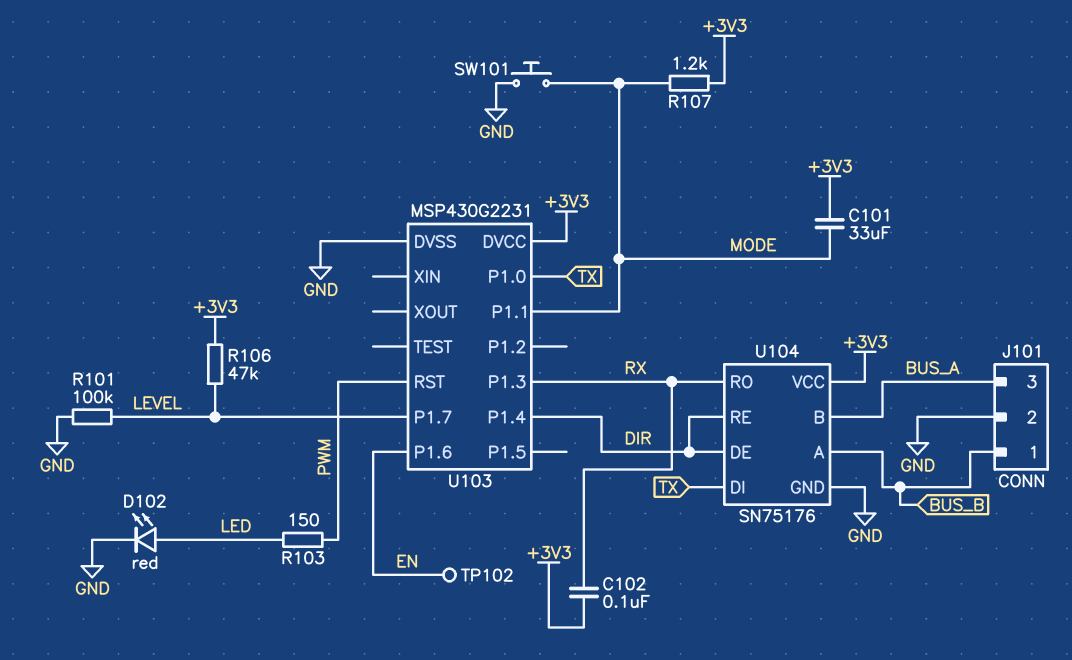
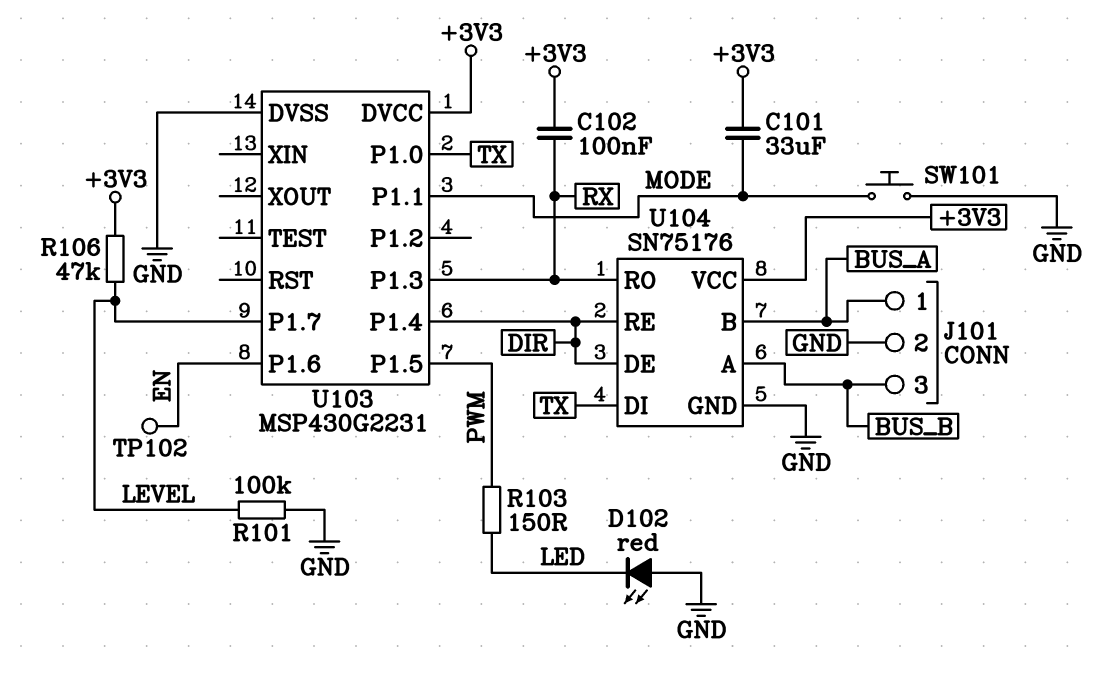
D102: LED red (A LED, K GND) -> LED red (A GND, K LED)
J101 pin 1: BUS_B -> BUS_A
J101 pin 3: BUS_A -> BUS_B
R107: 1.2k (+3V3, MODE) -> none
U103 pin P1.5: none -> PWM
U103 pin RST: PWM -> none

